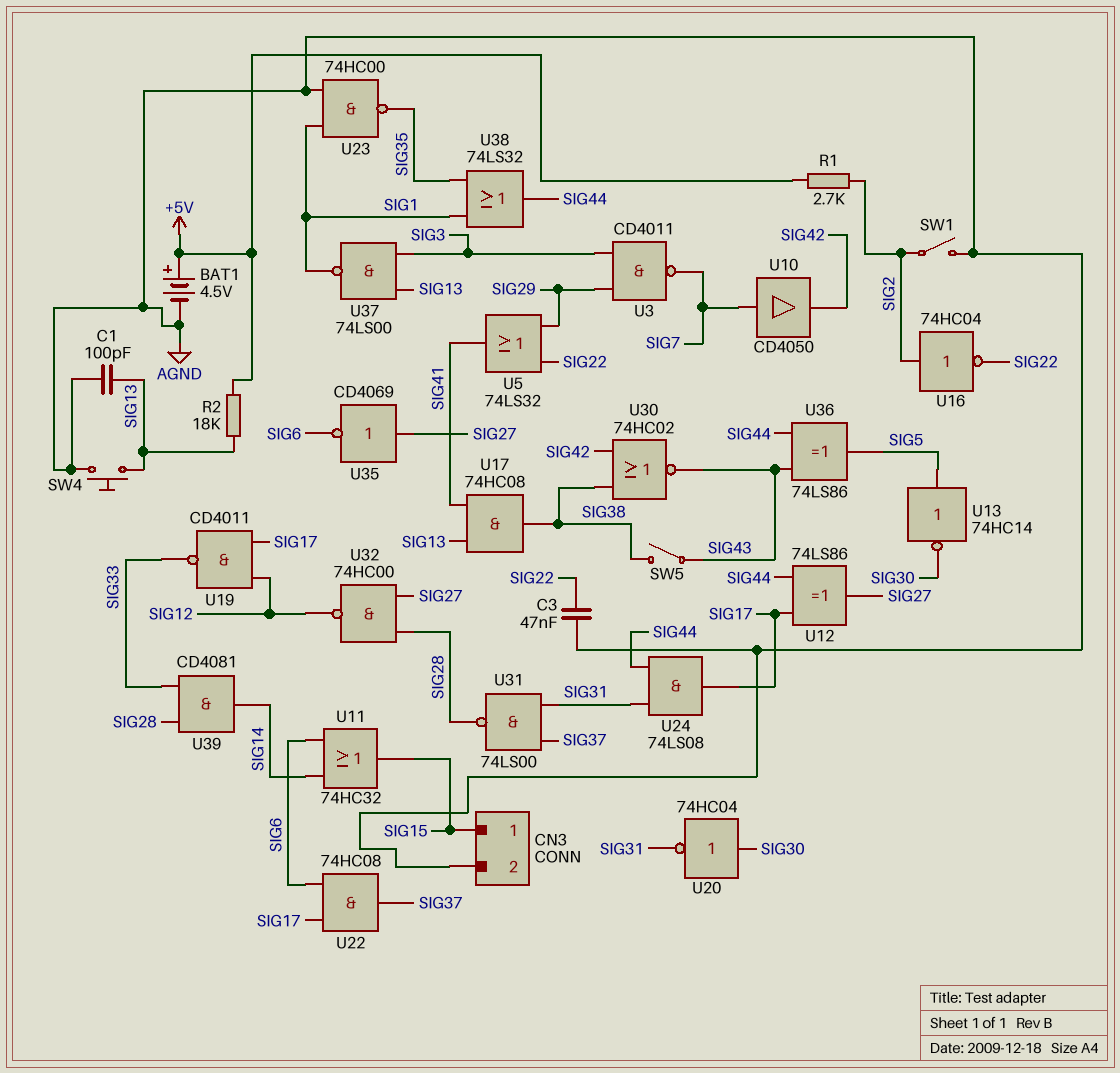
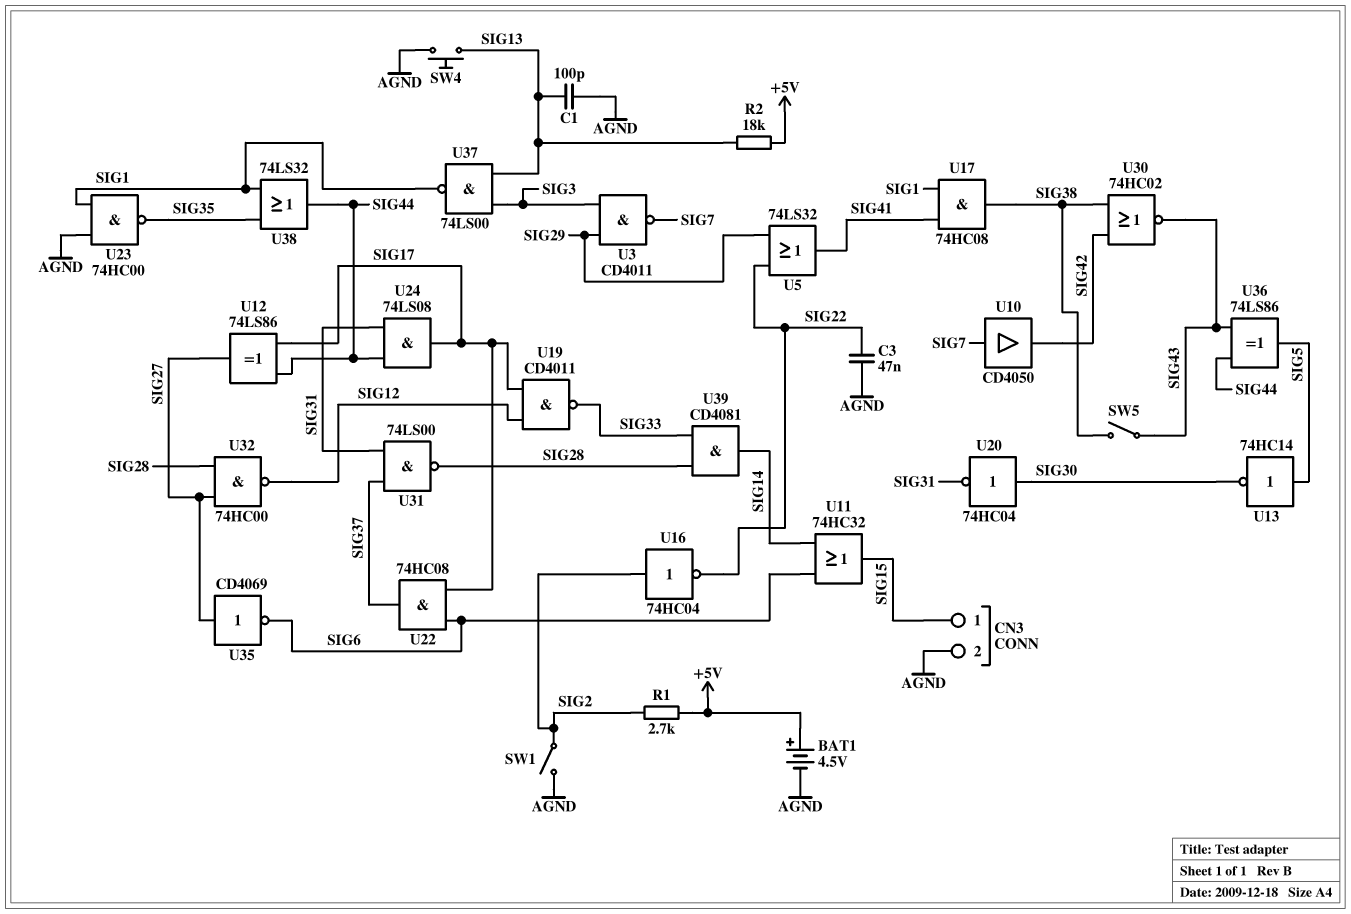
U17: AND 74HC08 (in SIG13, in SIG41, out SIG38) -> AND 74HC08 (in SIG1, in SIG41, out SIG38)

